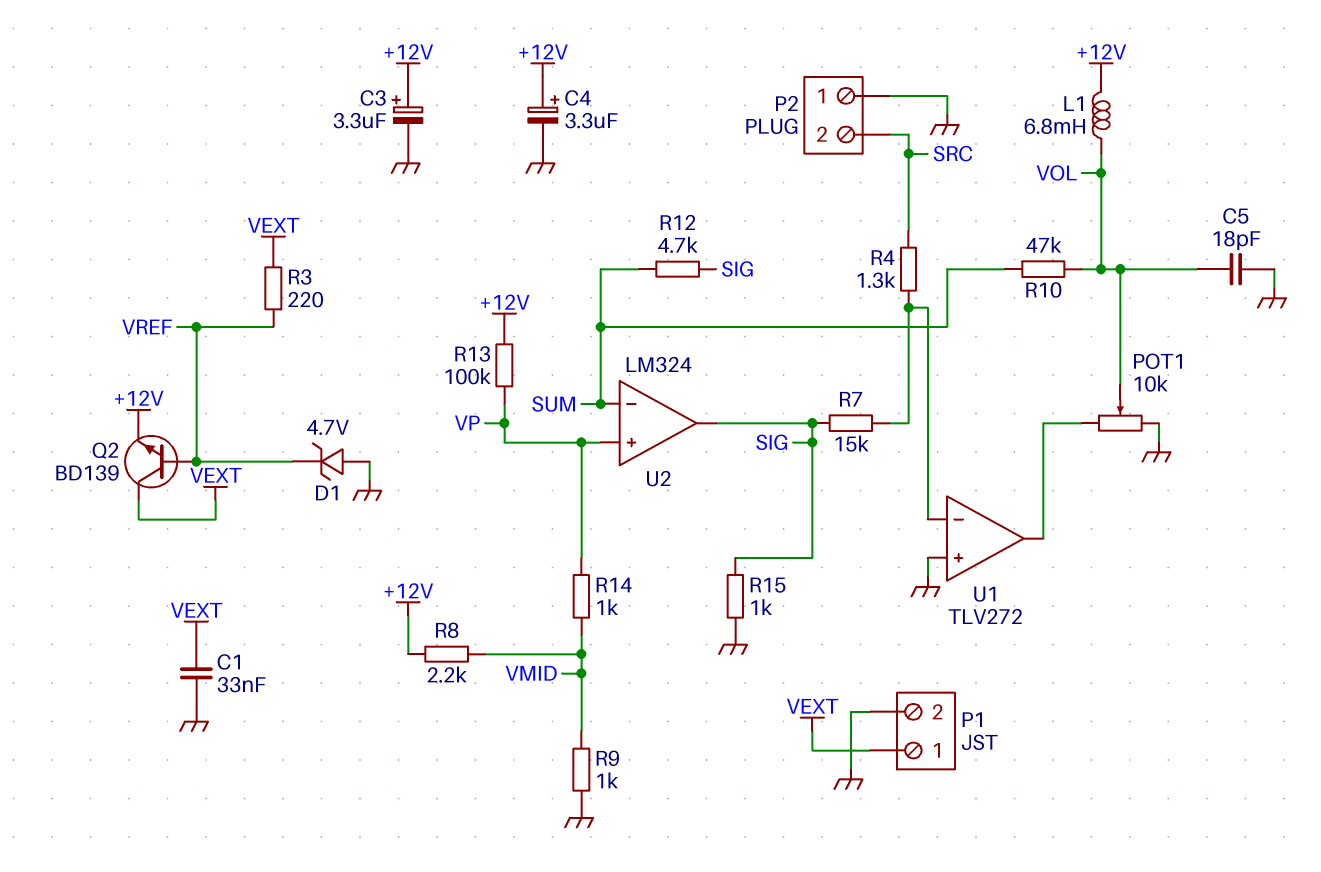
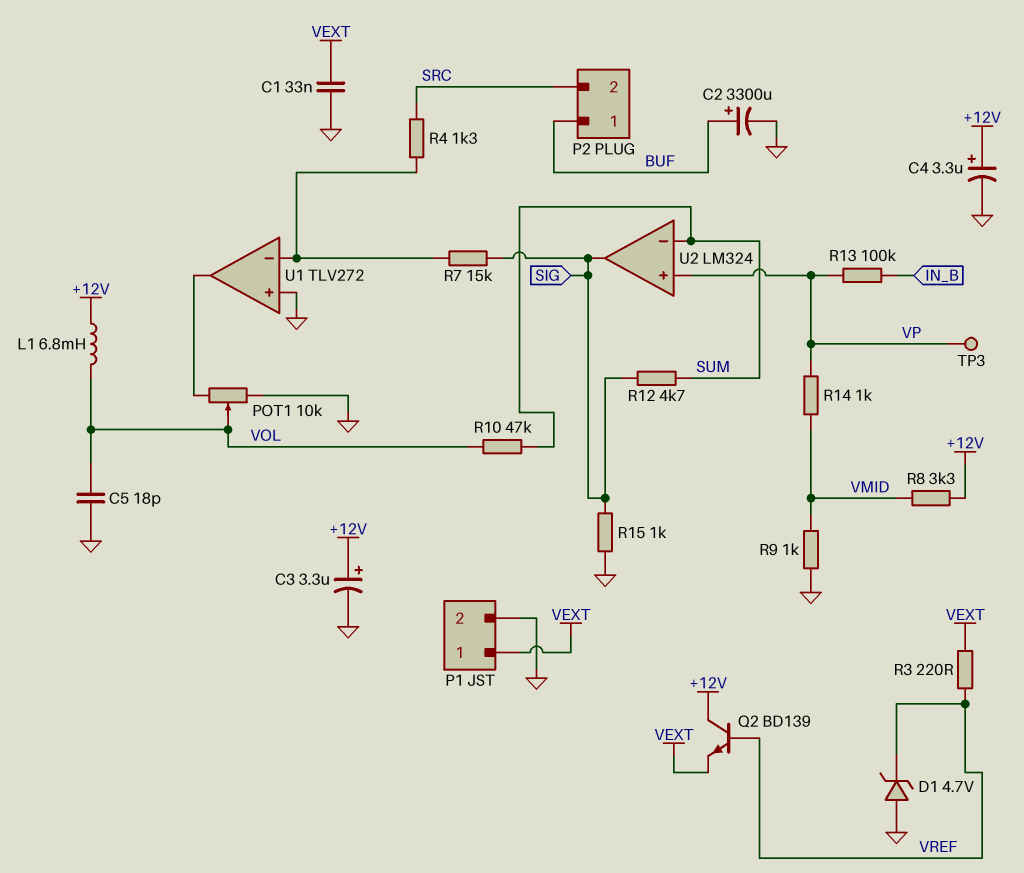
C2: none -> 3300uF (plus BUF, minus GND)
P2 pin 1: GND -> BUF
Q2: NPN BD139 (B VREF, C VEXT, E +12V) -> NPN BD139 (B VREF, C +12V, E VEXT)
R8: 2.2k (+12V, VMID) -> 3.3k (+12V, VMID)
R13: 100k (+12V, VP) -> 100k (IN_B, VP)
TP3: none -> test point (VP)

